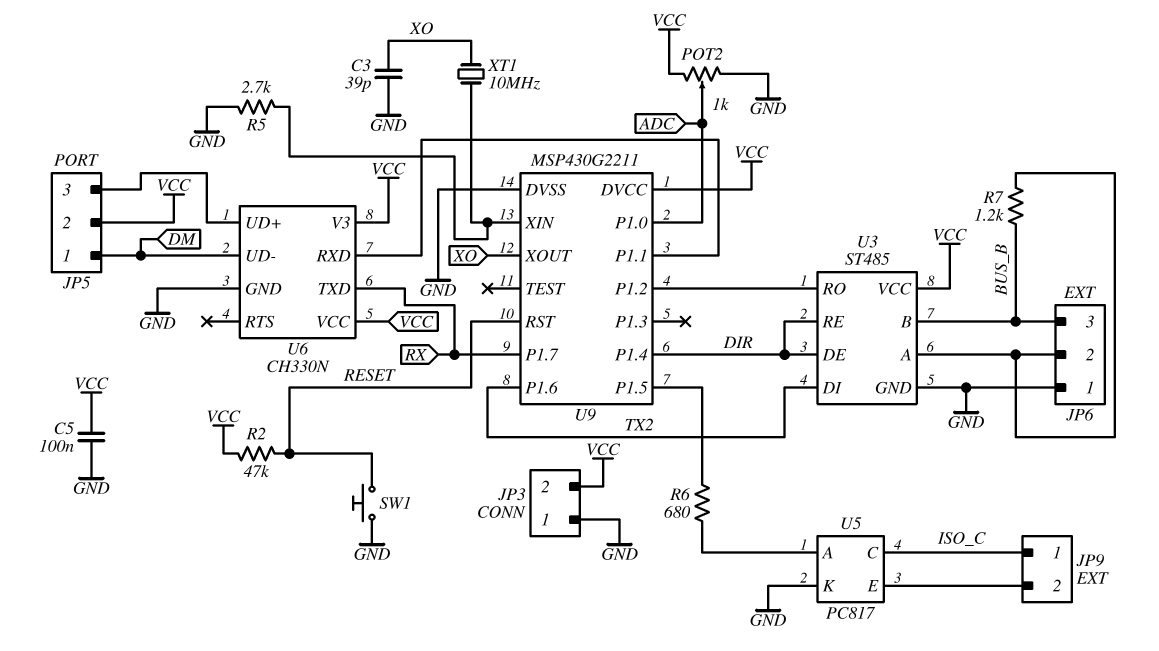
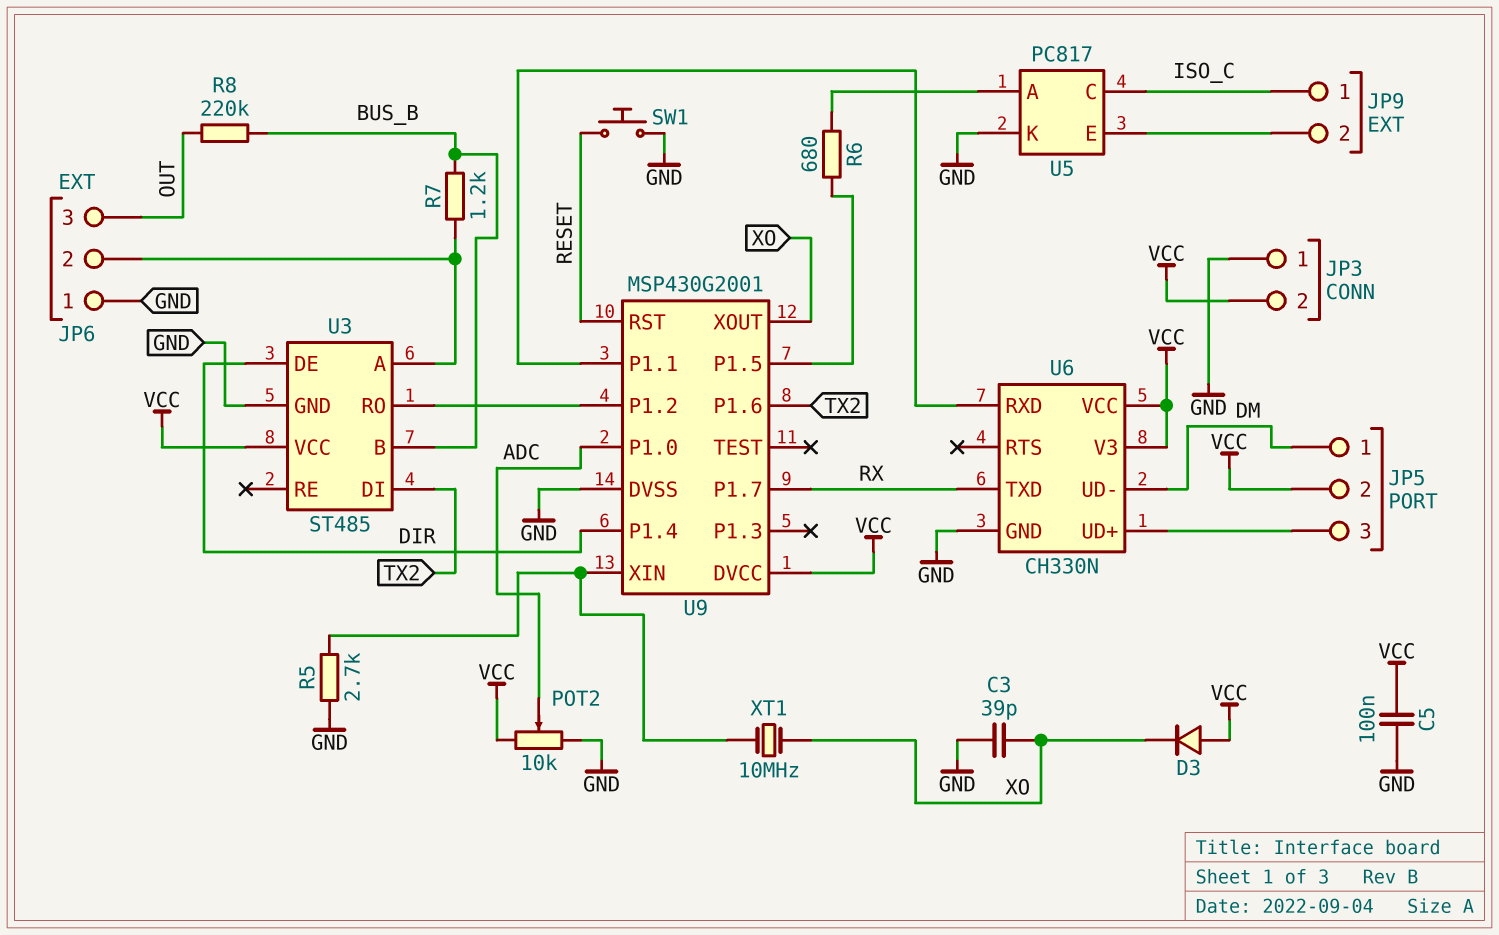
D3: none -> diode (A VCC, K XO)
JP6 pin 3: BUS_B -> OUT
POT2: 1k (GND, VCC, wiper ADC) -> 10k (GND, VCC, wiper ADC)
R2: 47k (RESET, VCC) -> none
R8: none -> 220k (BUS_B, OUT)
U3 pin RE: DIR -> none
U9: MSP430G2211 -> MSP430G2001

